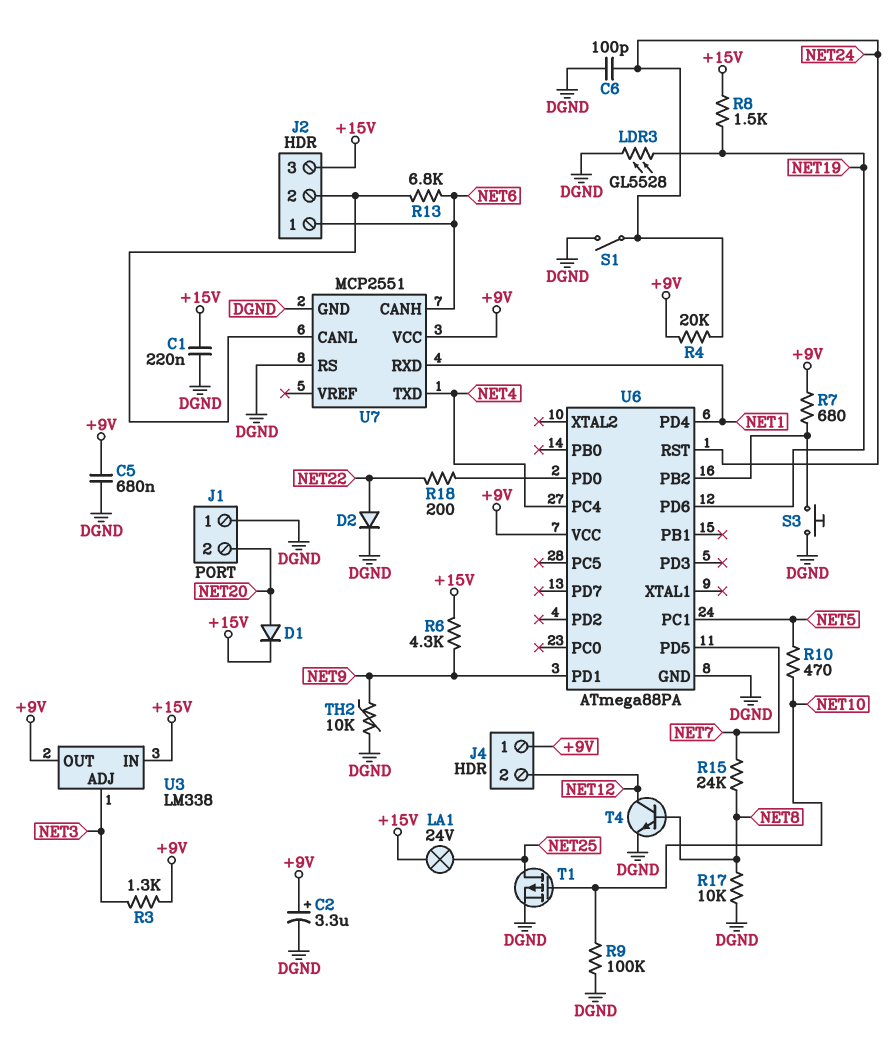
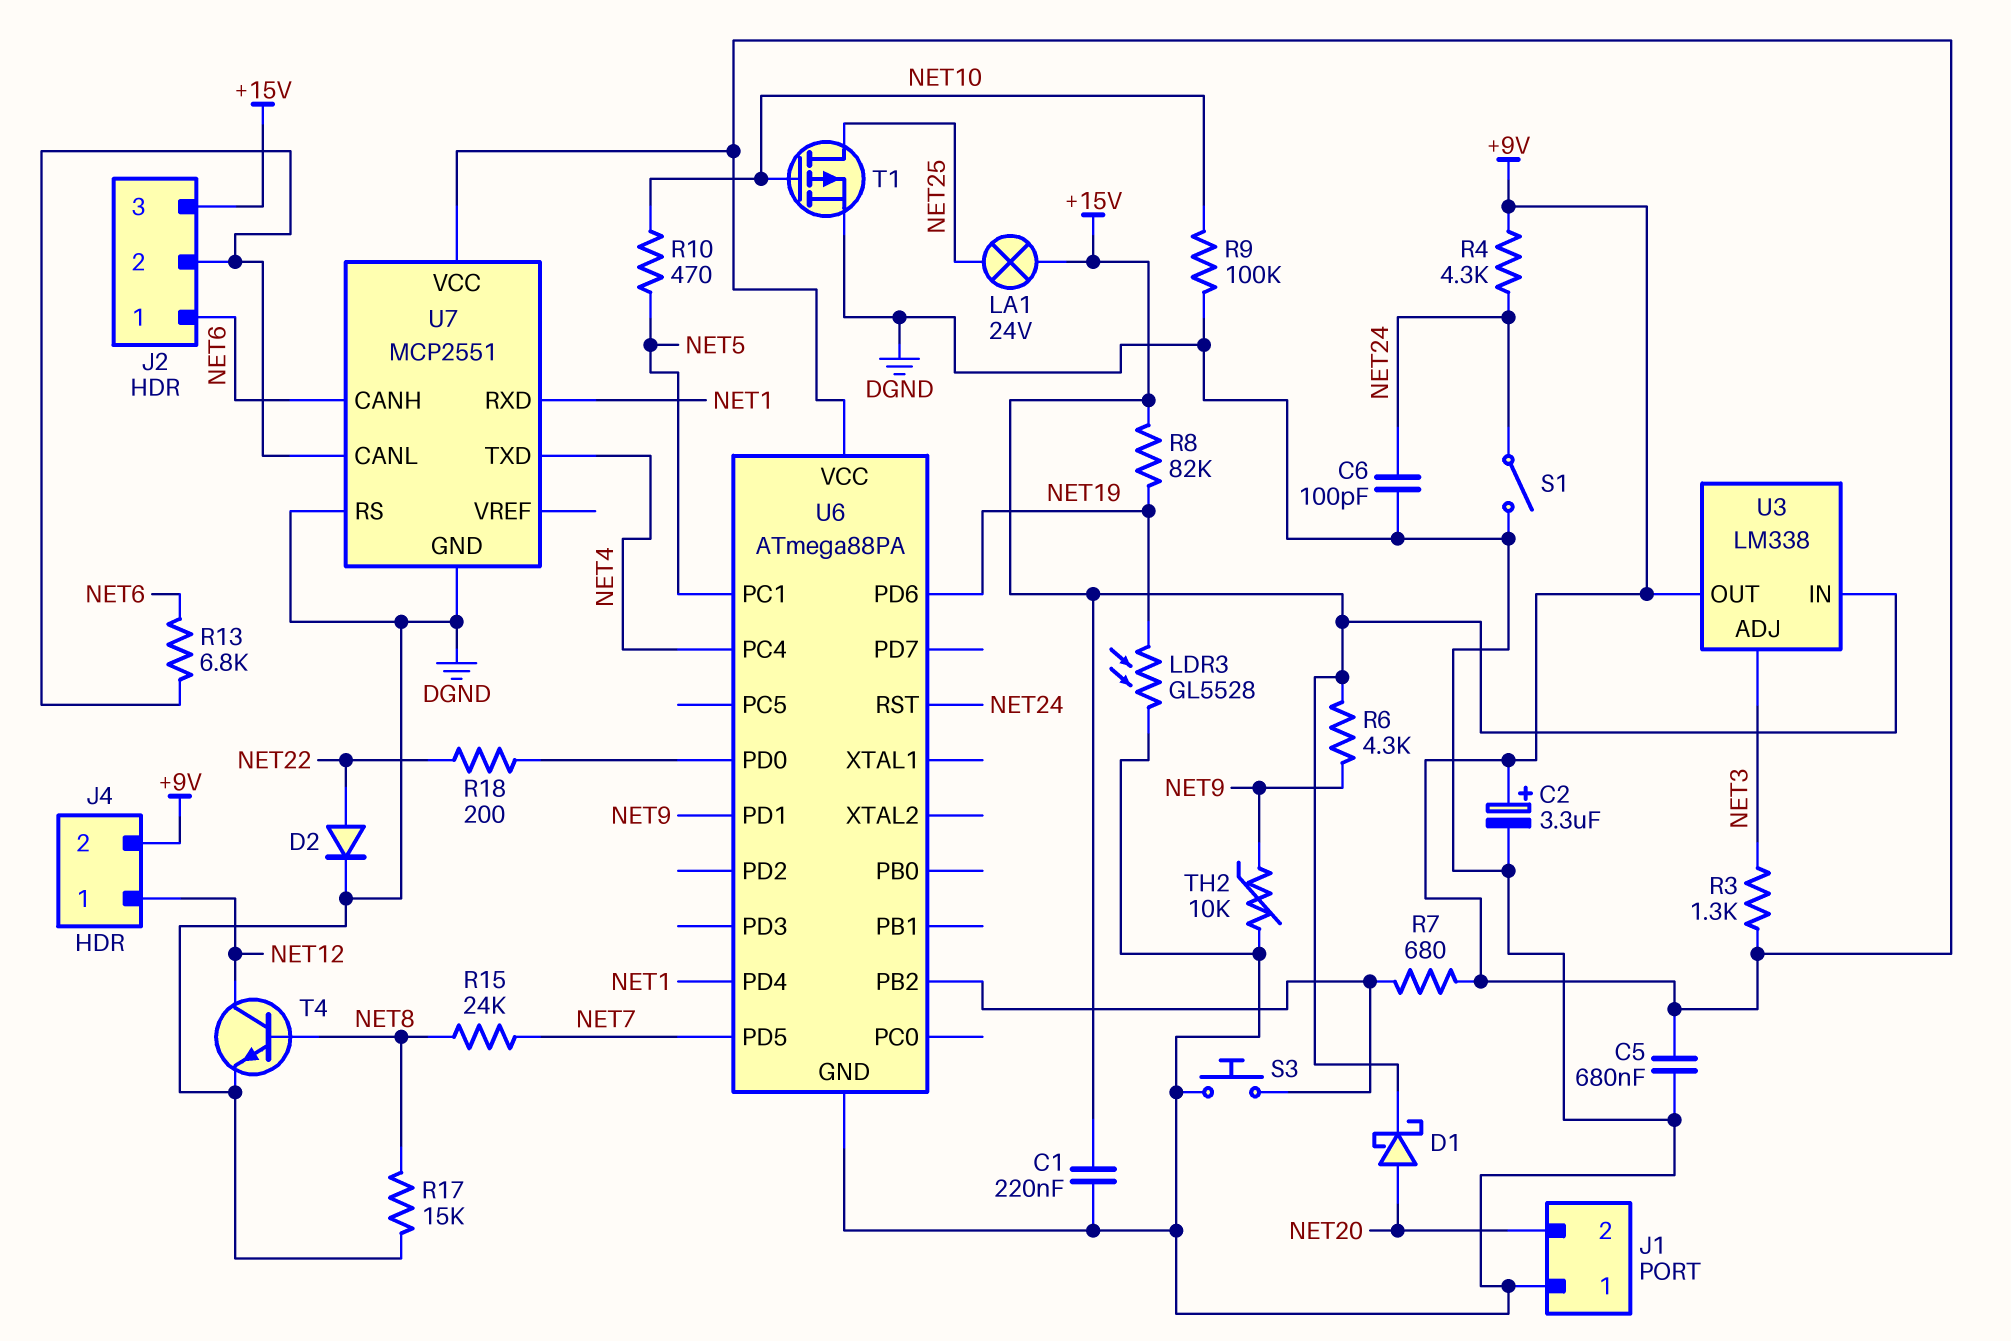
D1: diode (A NET20, K +15V) -> schottky (A NET20, K +15V)
J4 pin 1: +9V -> NET12
J4 pin 2: NET12 -> +9V
R4: 20k (+9V, NET24) -> 4.3k (+9V, NET24)
R8: 1.5k (+15V, NET19) -> 82k (+15V, NET19)
R17: 10k (DGND, NET8) -> 15k (DGND, NET8)

